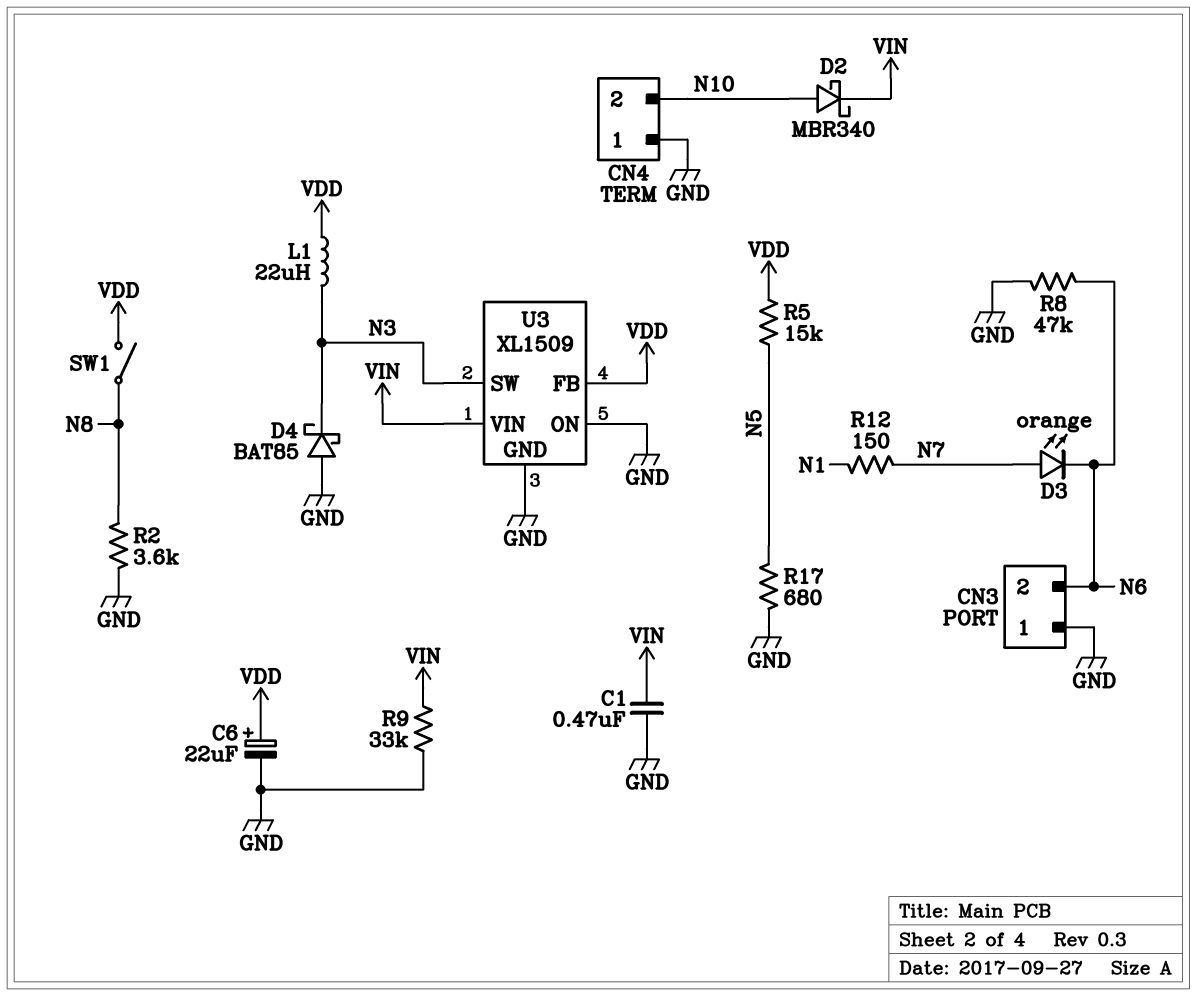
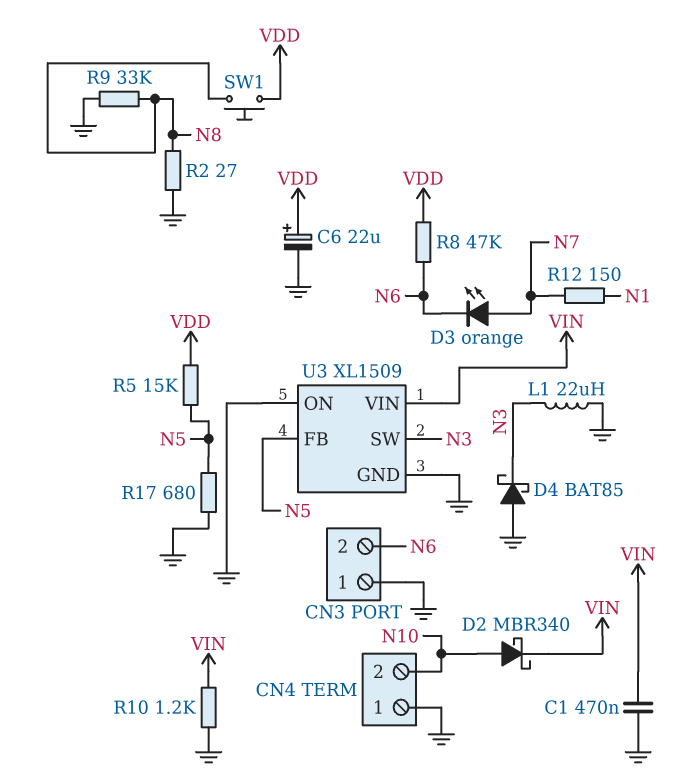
L1: 22uH (N3, VDD) -> 22uH (GND, N3)
R2: 3.6k (GND, N8) -> 27 (GND, N8)
R8: 47k (GND, N6) -> 47k (N6, VDD)
R9: 33k (GND, VIN) -> 33k (GND, N8)
R10: none -> 1.2k (GND, VIN)
SW1: switch (N8, VDD) -> button (N8, VDD)
U3 pin FB: VDD -> N5

